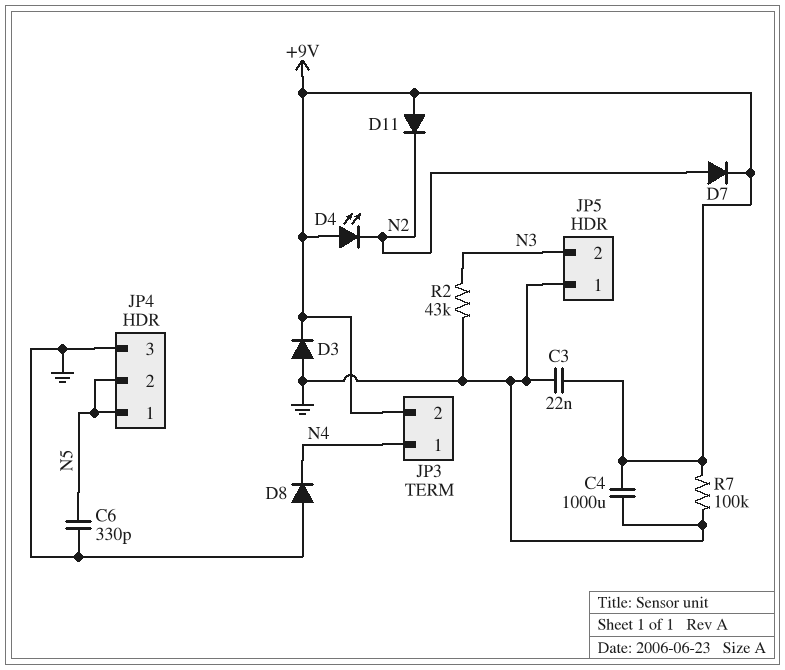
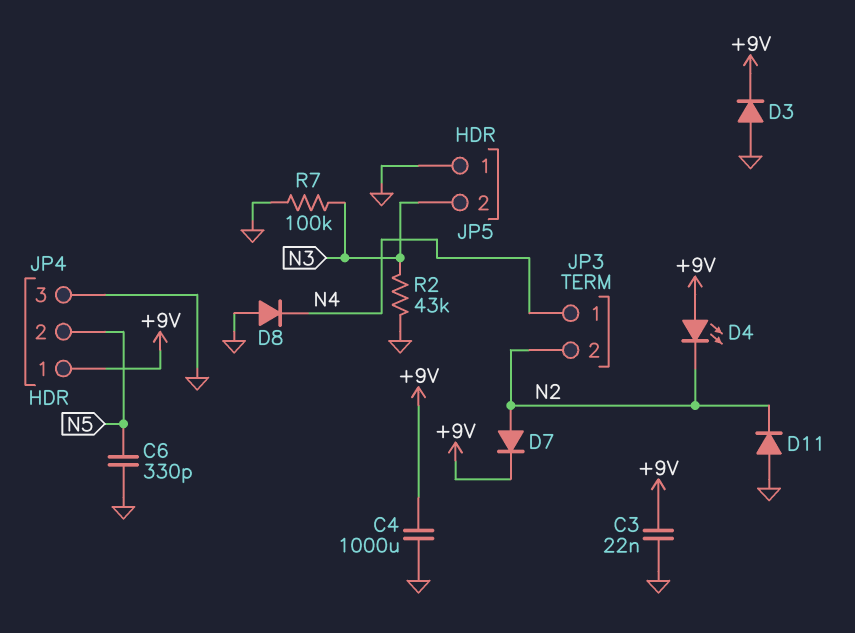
D11: diode (A +9V, K N2) -> diode (A GND, K N2)
JP3 pin 2: +9V -> N2
JP4 pin 1: N5 -> +9V
R7: 100k (+9V, GND) -> 100k (GND, N3)

